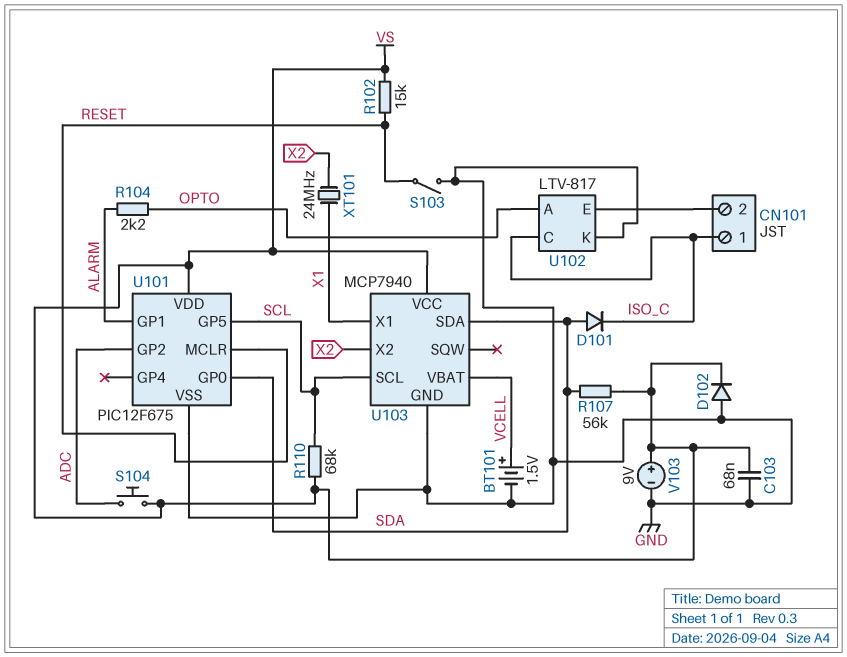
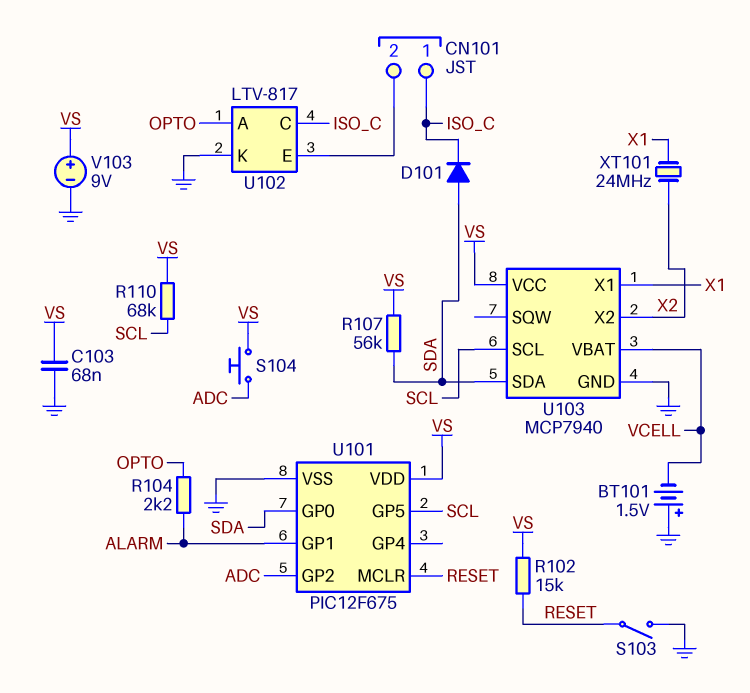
BT101: 1.5V (plus VCELL, minus GND) -> 1.5V (plus GND, minus VCELL)
D102: diode (A GND, K VS) -> none

